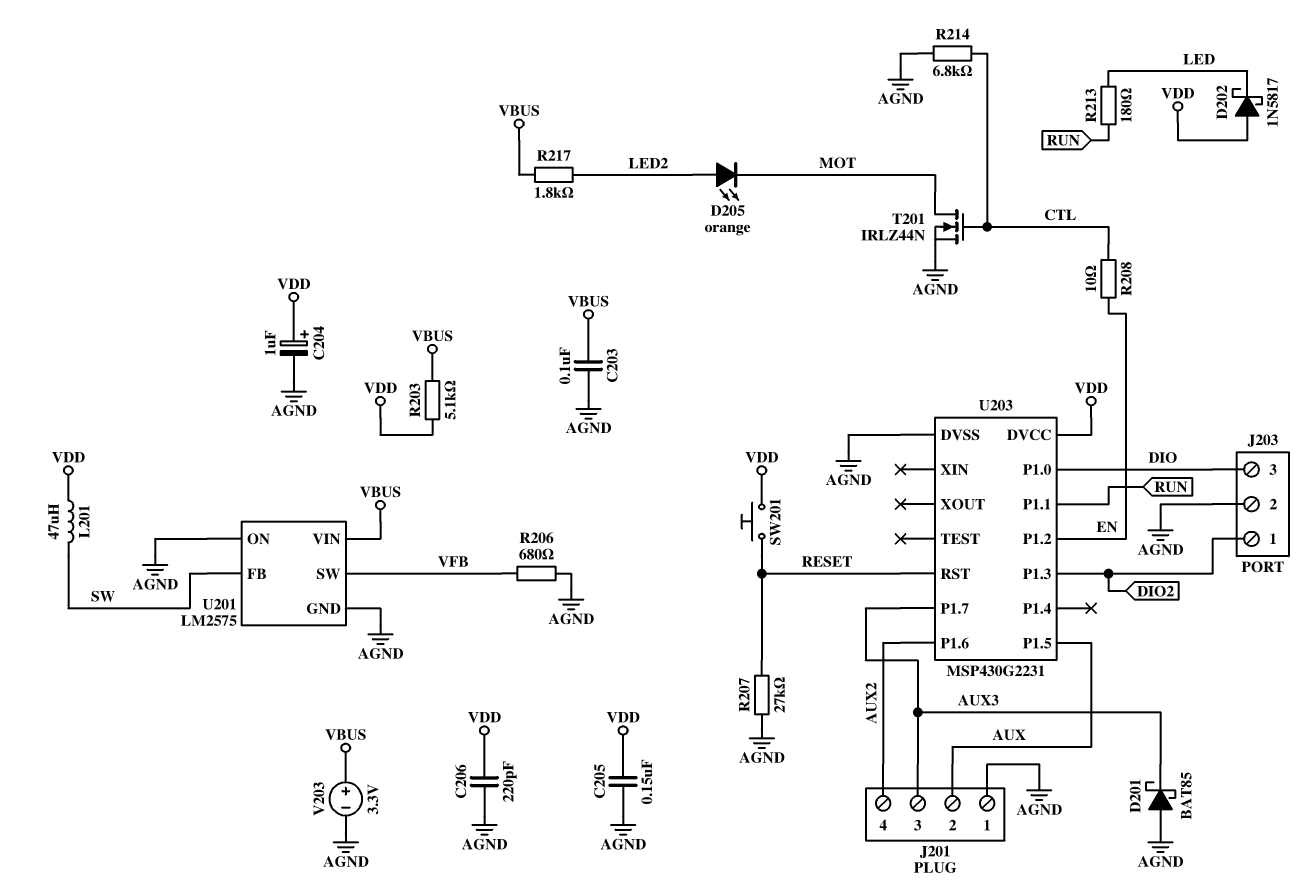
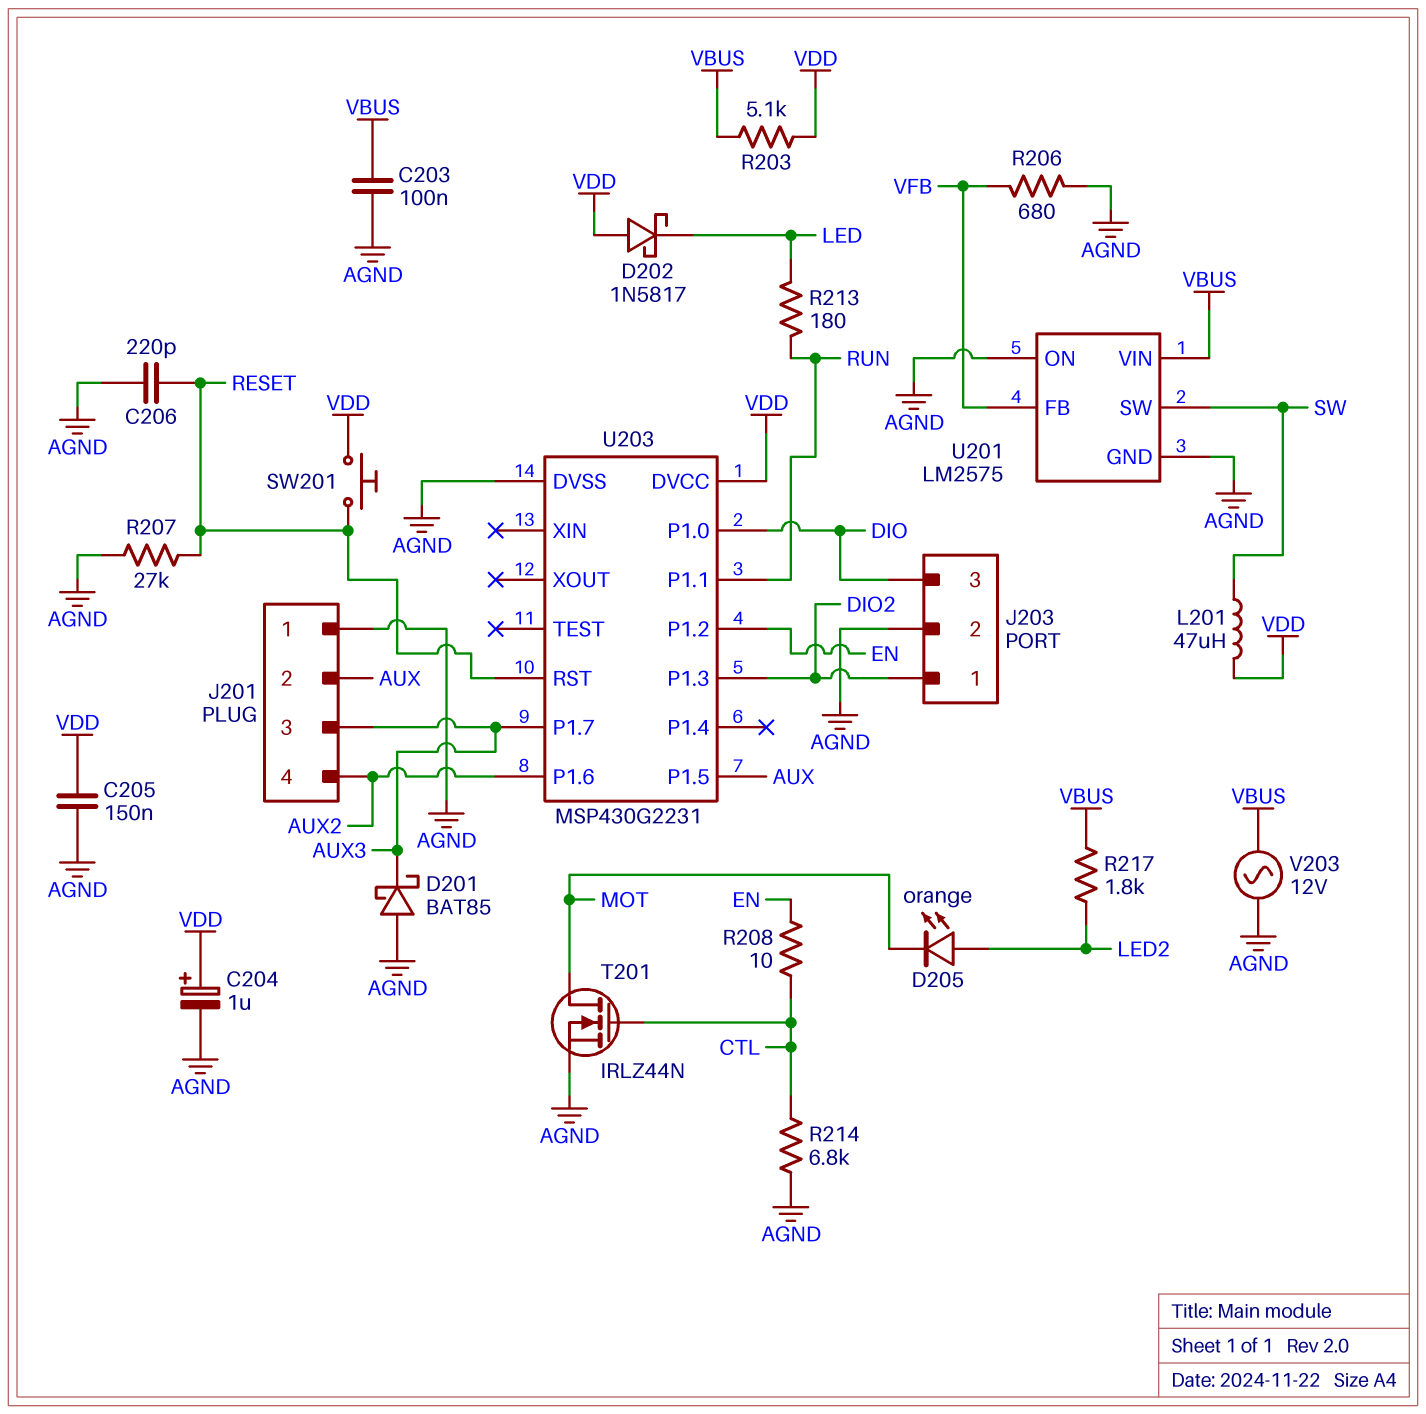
C206: 220pF (AGND, VDD) -> 220pF (AGND, RESET)
U201 pin FB: SW -> VFB
U201 pin SW: VFB -> SW
V203: 3.3V (plus VBUS, minus AGND) -> AC 12V (AGND, VBUS)

